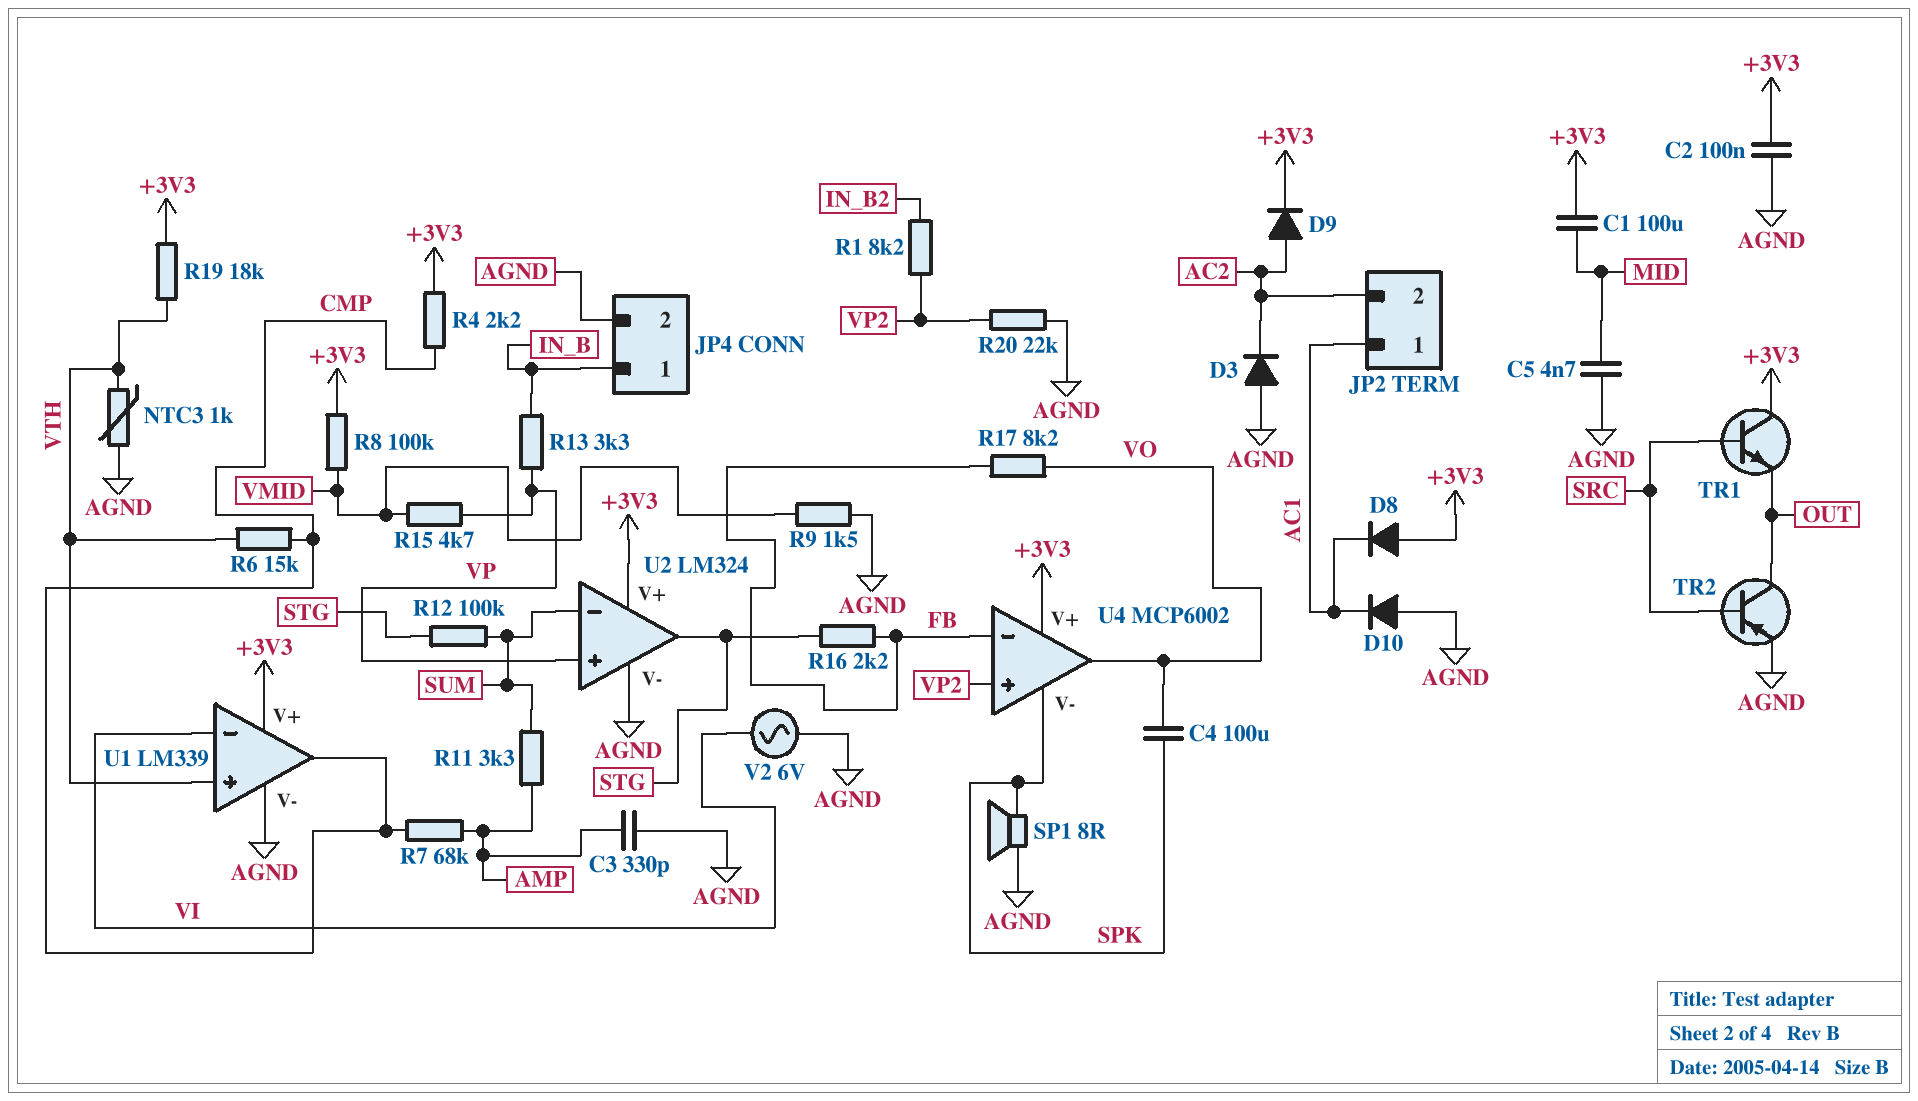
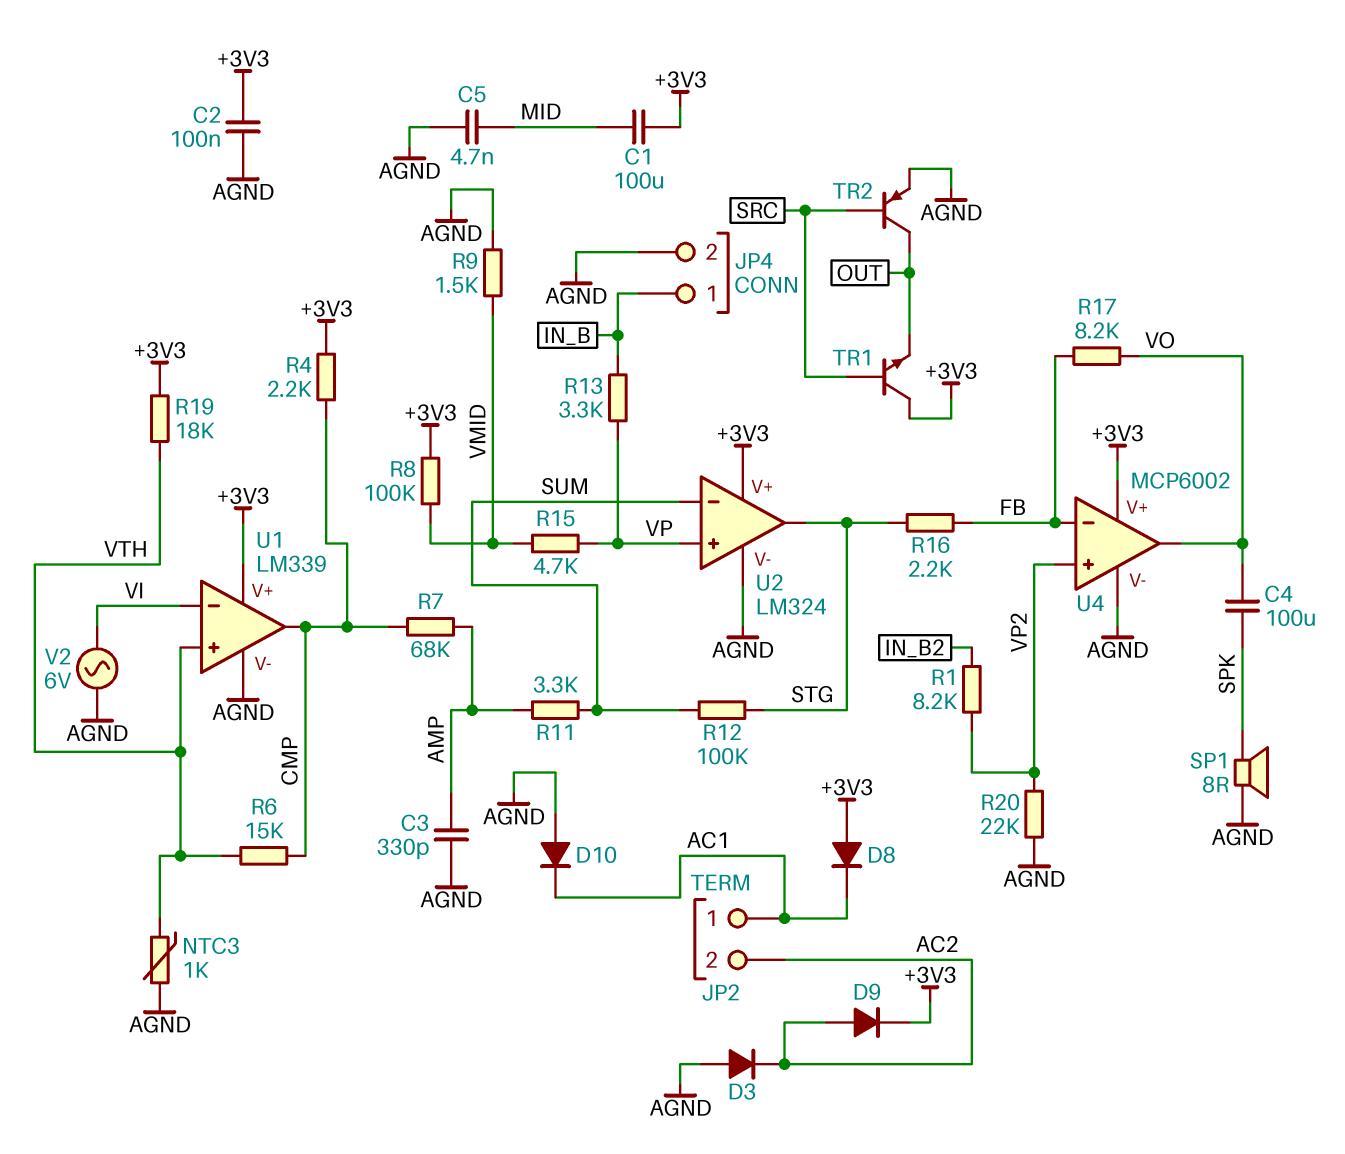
U4 pin V-: SPK -> AGND

